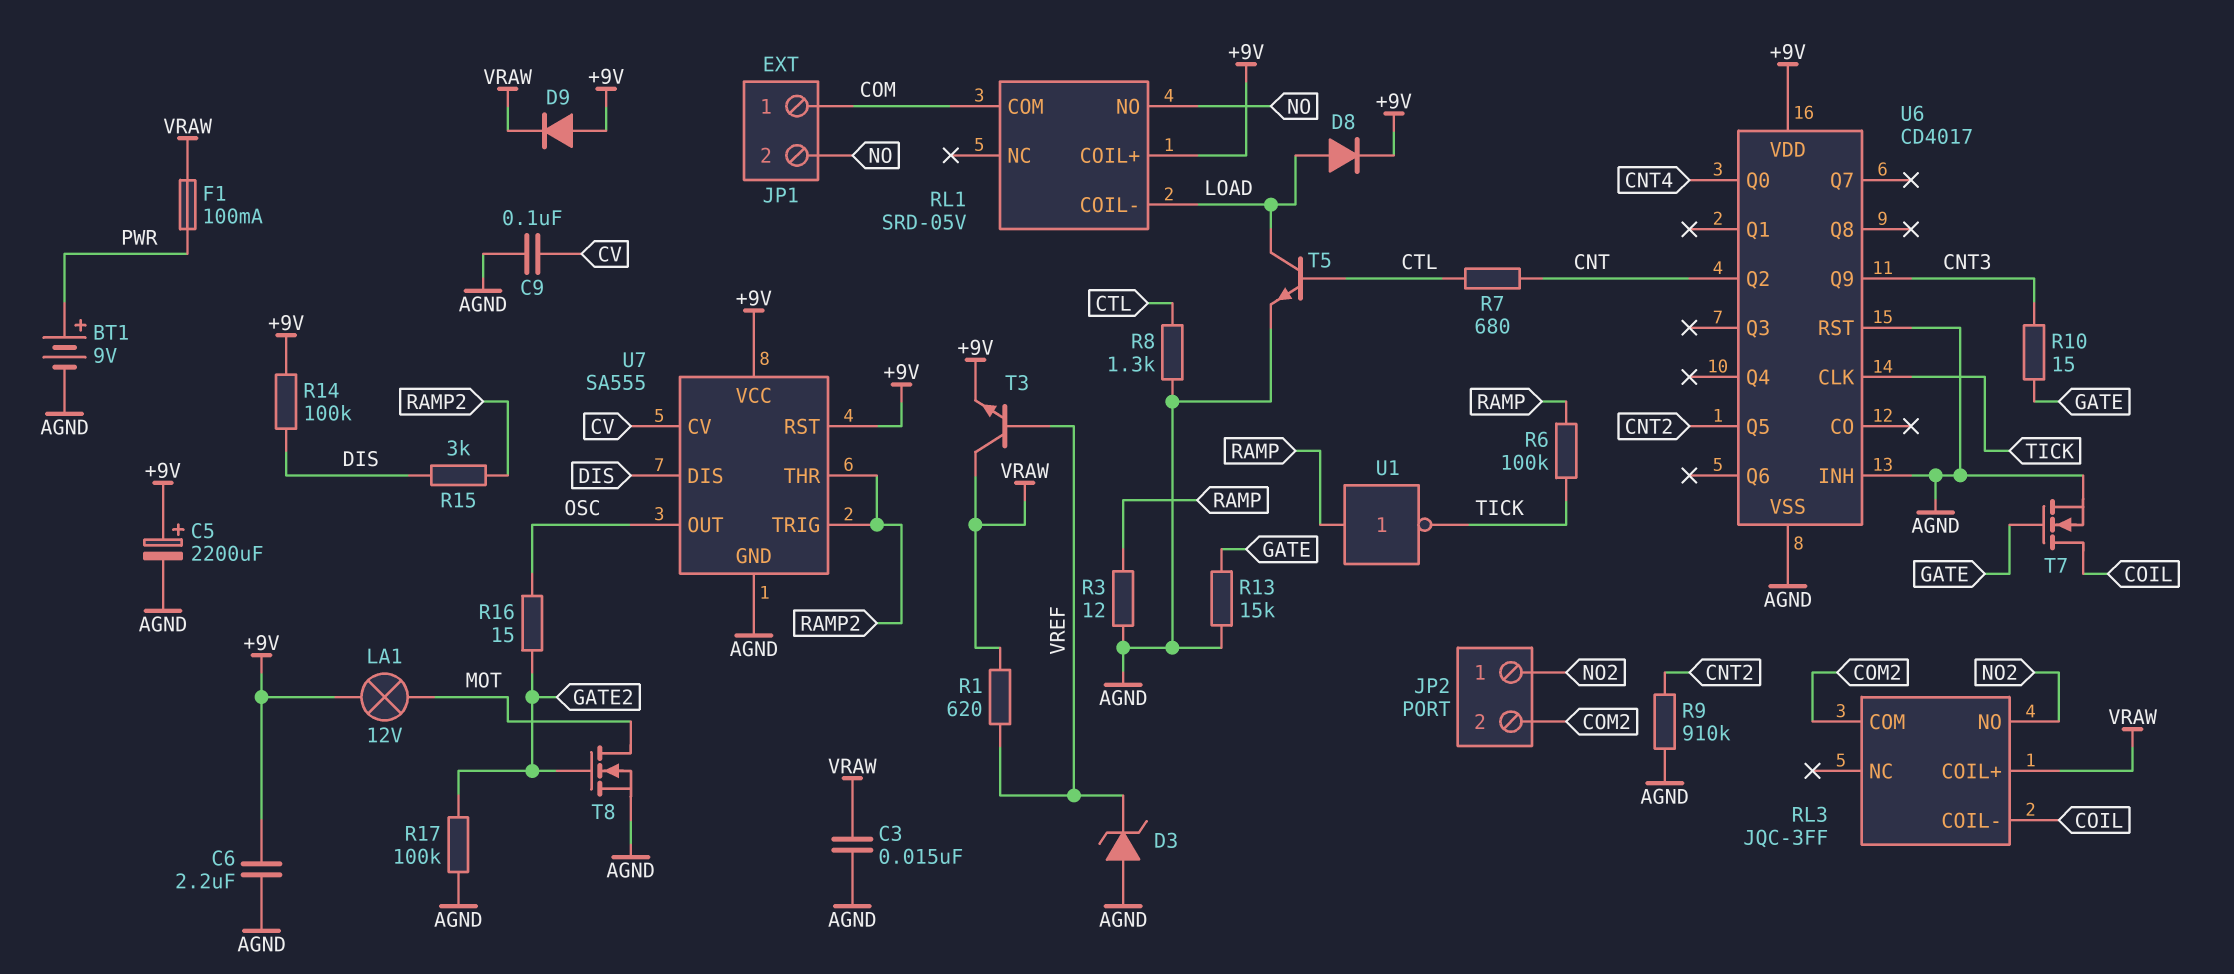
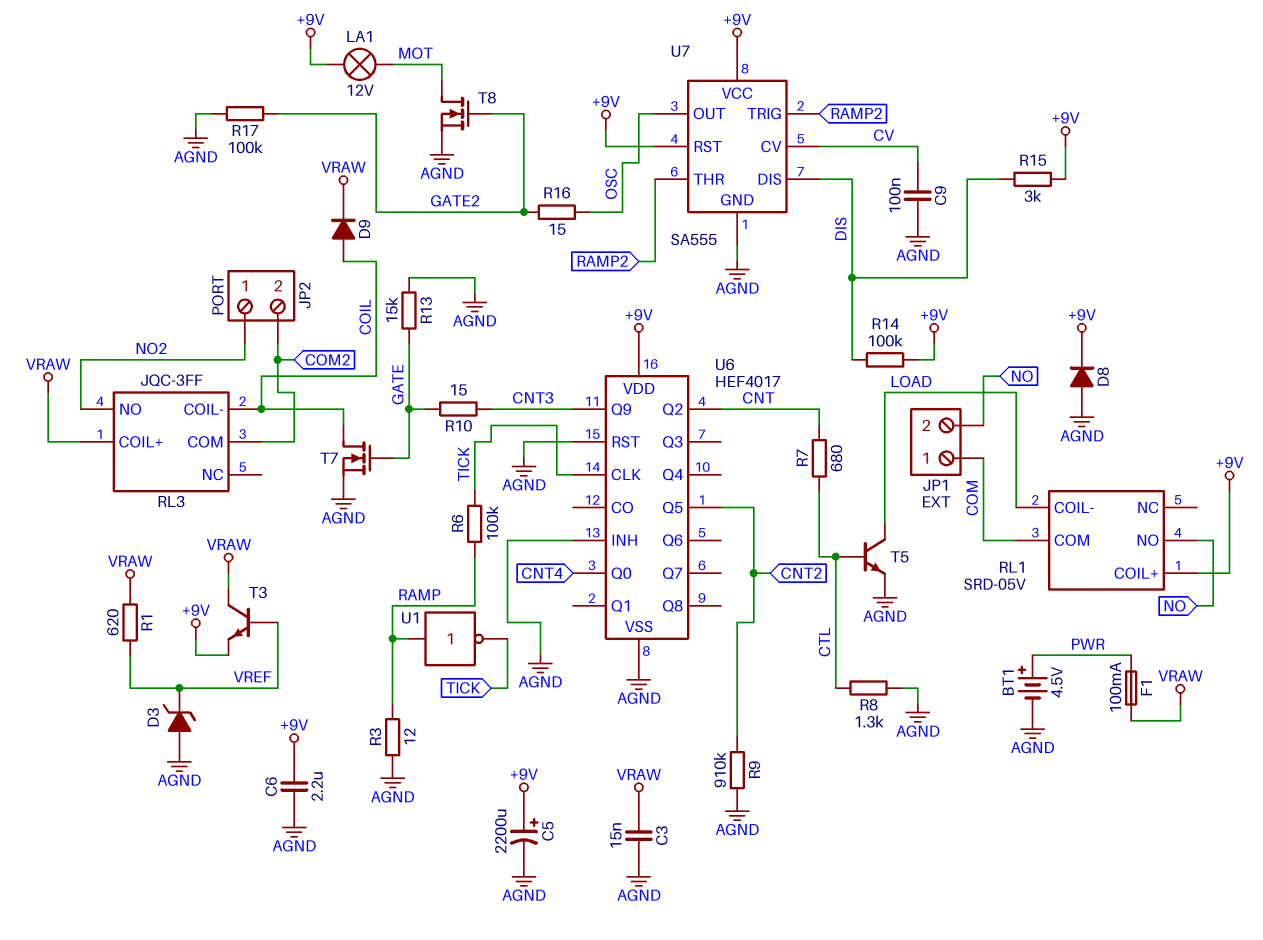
BT1: 9V (plus PWR, minus AGND) -> 4.5V (plus PWR, minus AGND)
D8: diode (A LOAD, K +9V) -> diode (A AGND, K +9V)
D9: diode (A +9V, K VRAW) -> diode (A COIL, K VRAW)
R15: 3k (DIS, RAMP2) -> 3k (+9V, DIS)
U6: CD4017 -> HEF4017

